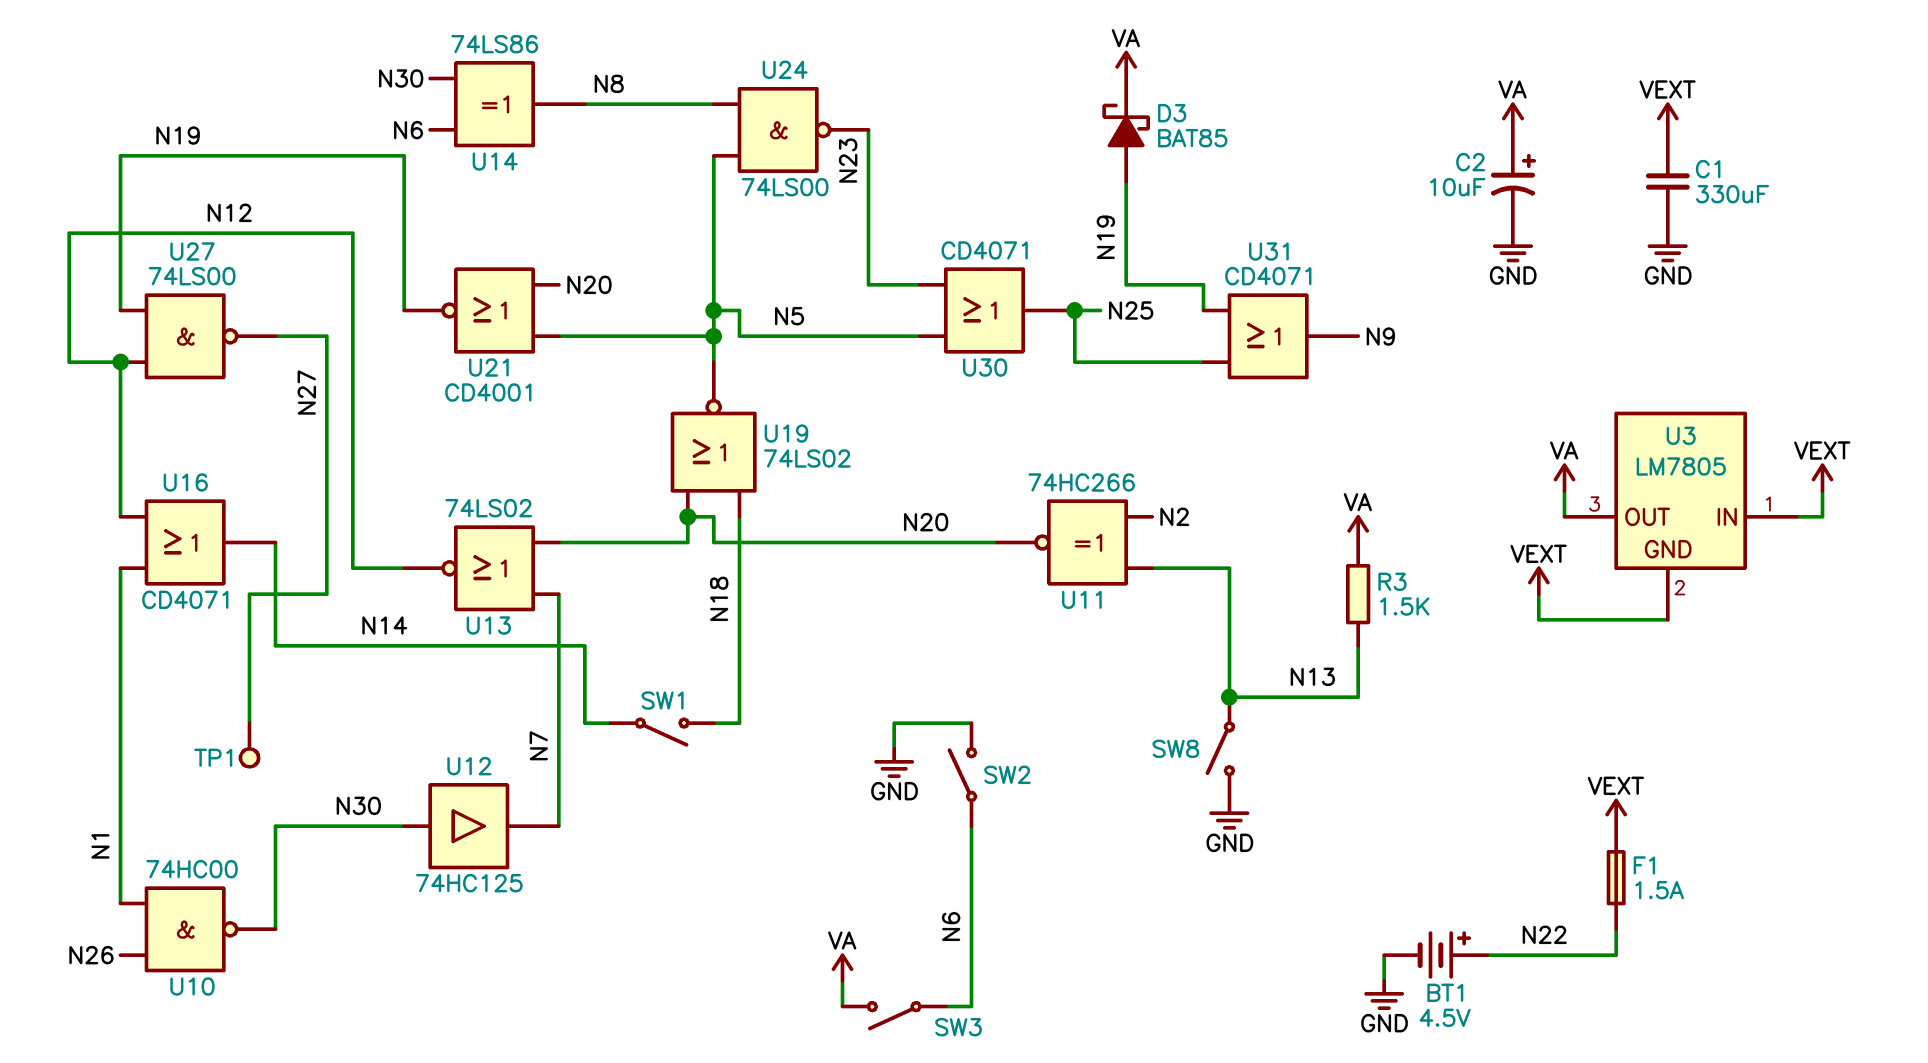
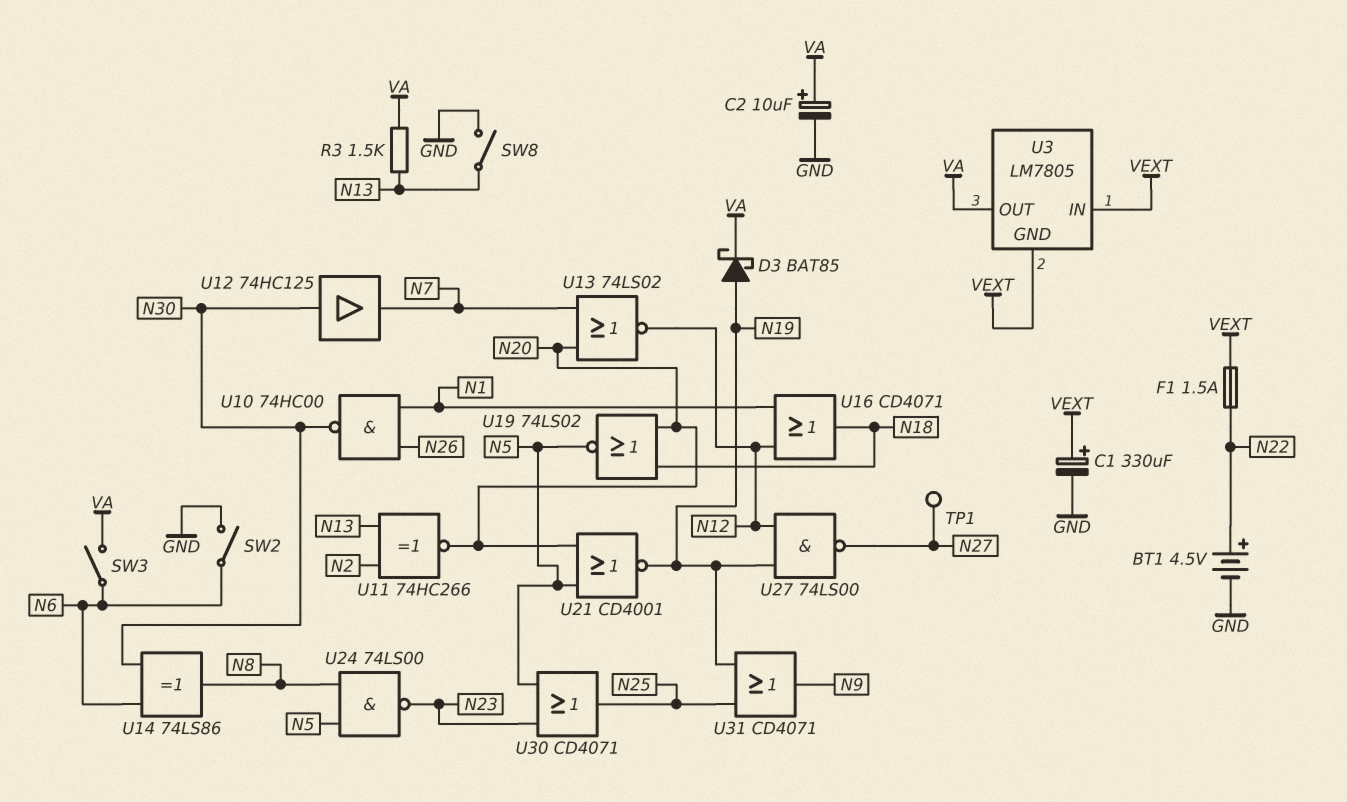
C1: 330uF (GND, VEXT) -> 330uF (plus VEXT, minus GND)
SW1: switch (N14, N18) -> none
U16: OR CD4071 (in N1, in N12, out N14) -> OR CD4071 (in N1, in N12, out N18)

